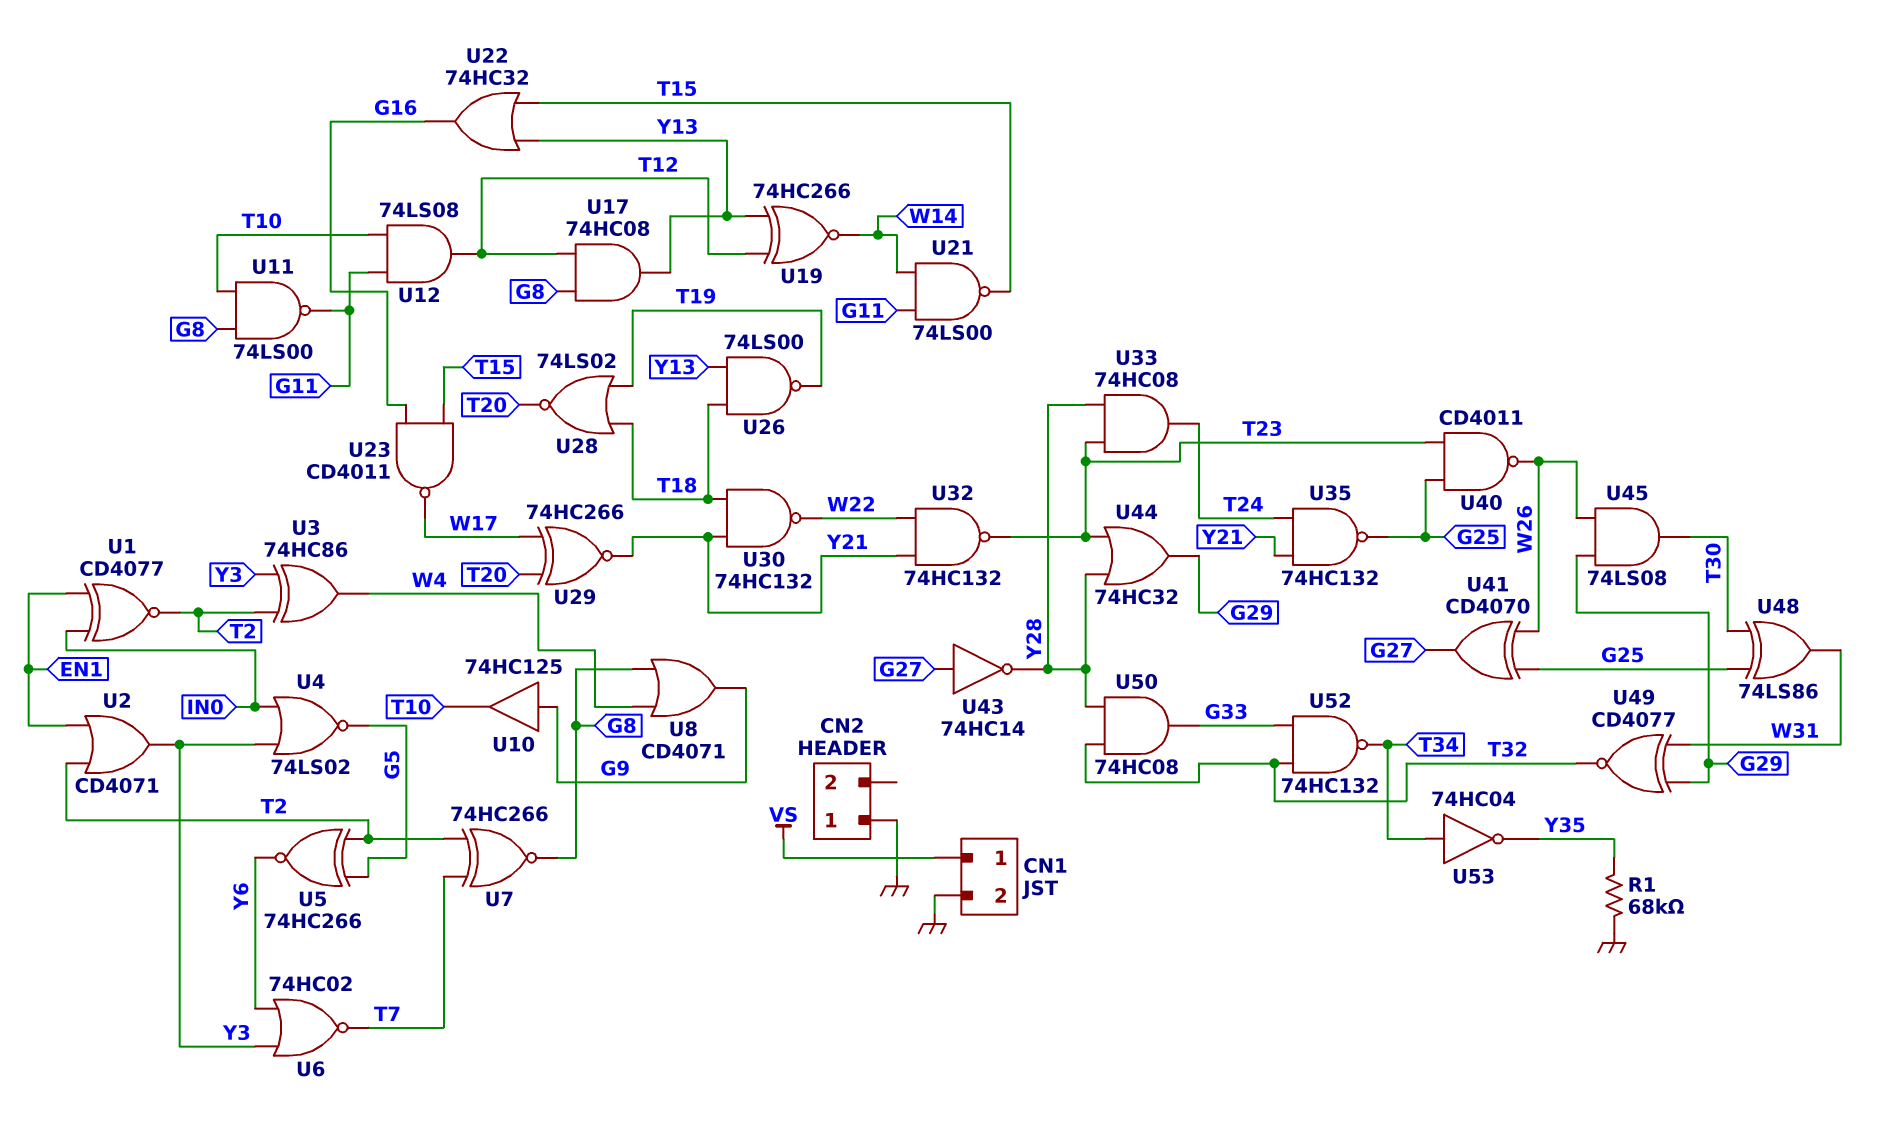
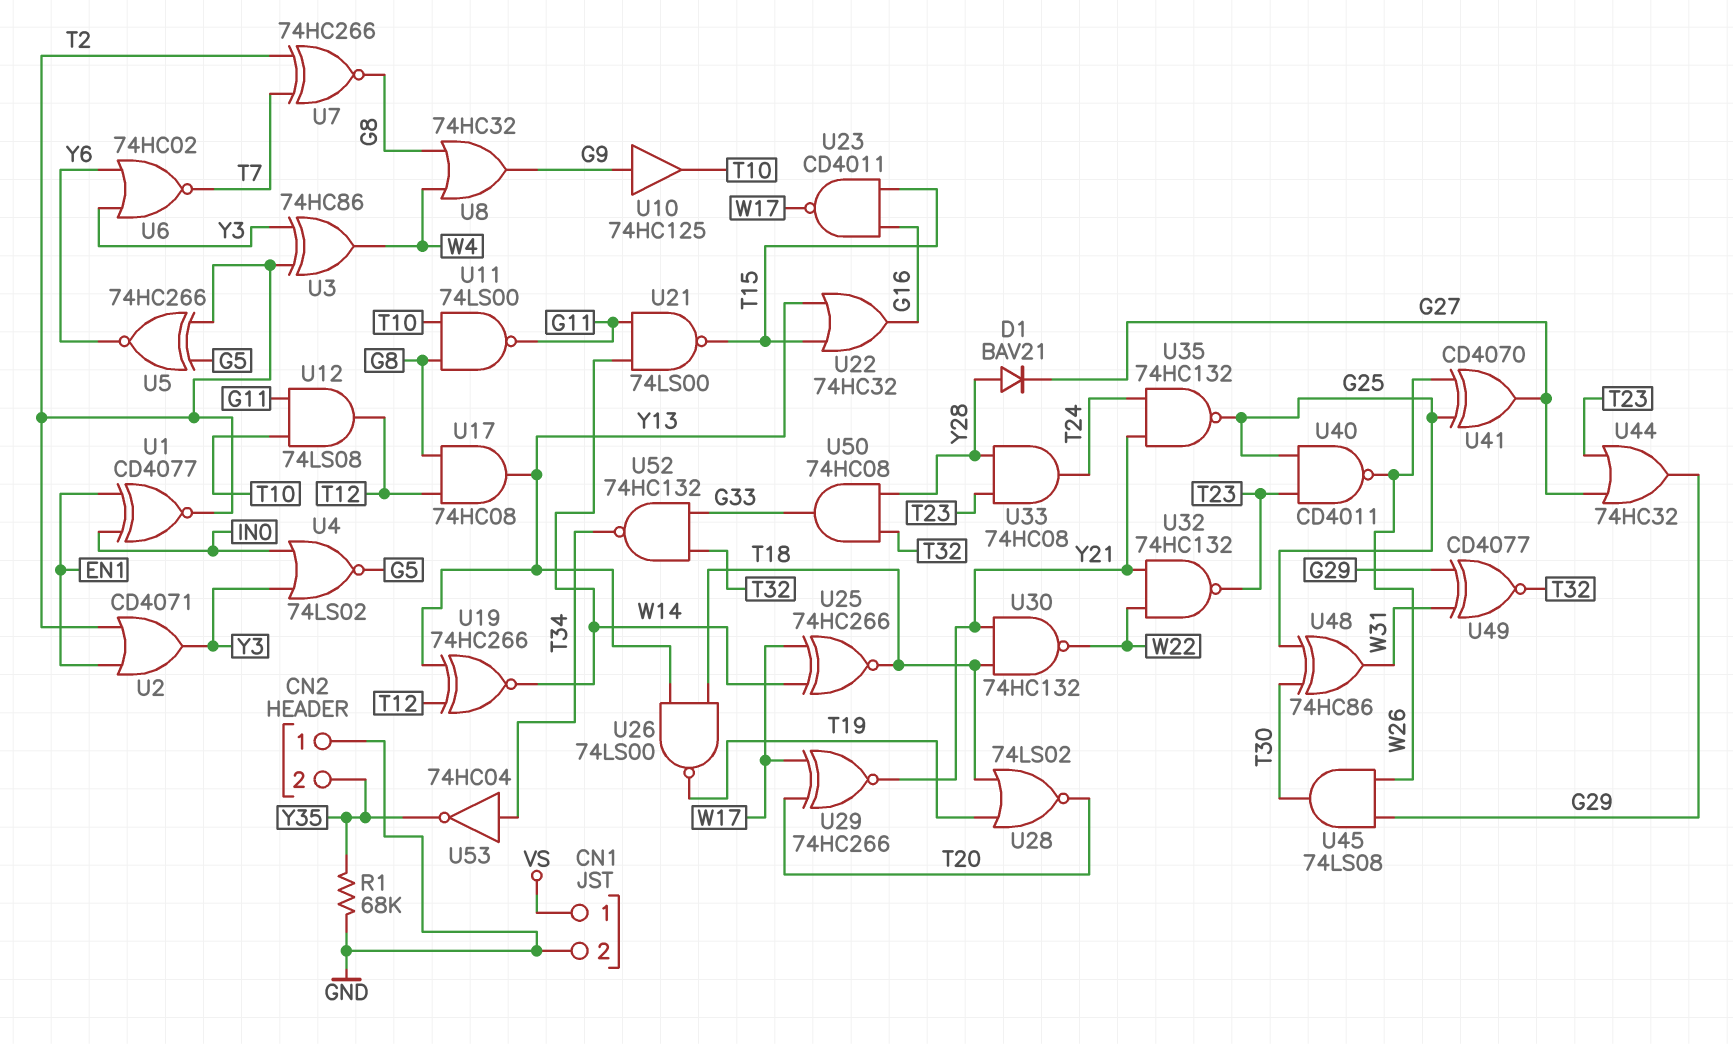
CN2 pin 2: none -> Y35
D1: none -> diode BAV21 (A Y28, K G27)
U8: OR CD4071 (in G8, in W4, out G9) -> OR 74HC32 (in G8, in W4, out G9)
U25: none -> XNOR 74HC266 (in W14, in W17, out T18)
U43: NOT 74HC14 (in G27, out Y28) -> none
U44: OR 74HC32 (in T23, in Y28, out G29) -> OR 74HC32 (in G27, in T23, out G29)
U48: XOR 74LS86 (in G25, in T30, out W31) -> XOR 74HC86 (in G25, in T30, out W31)

